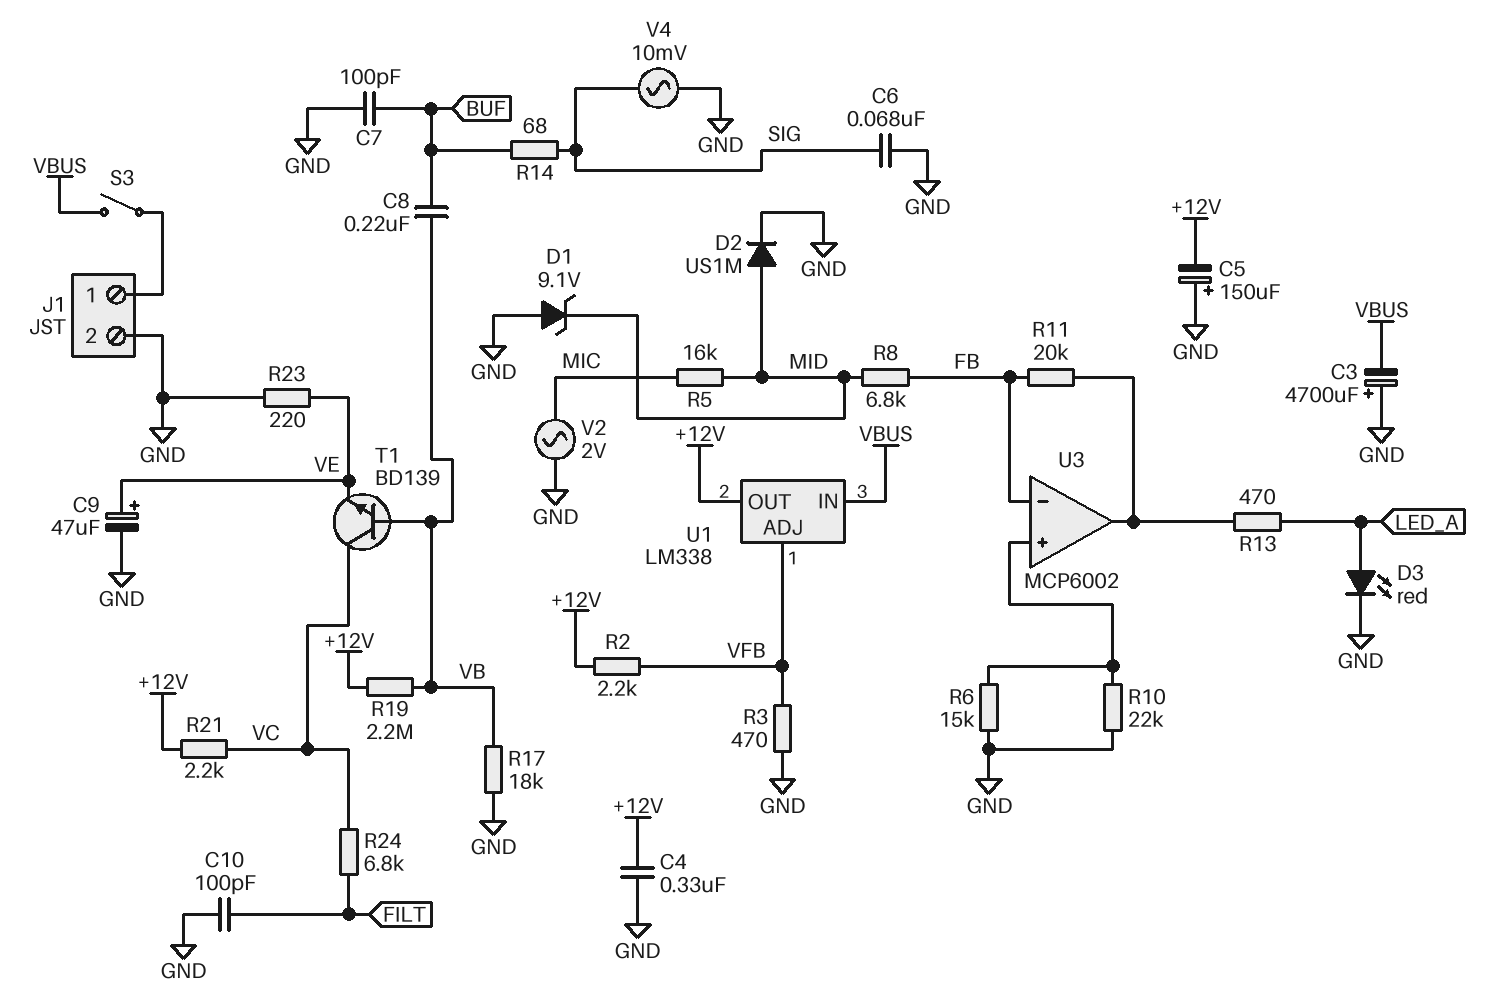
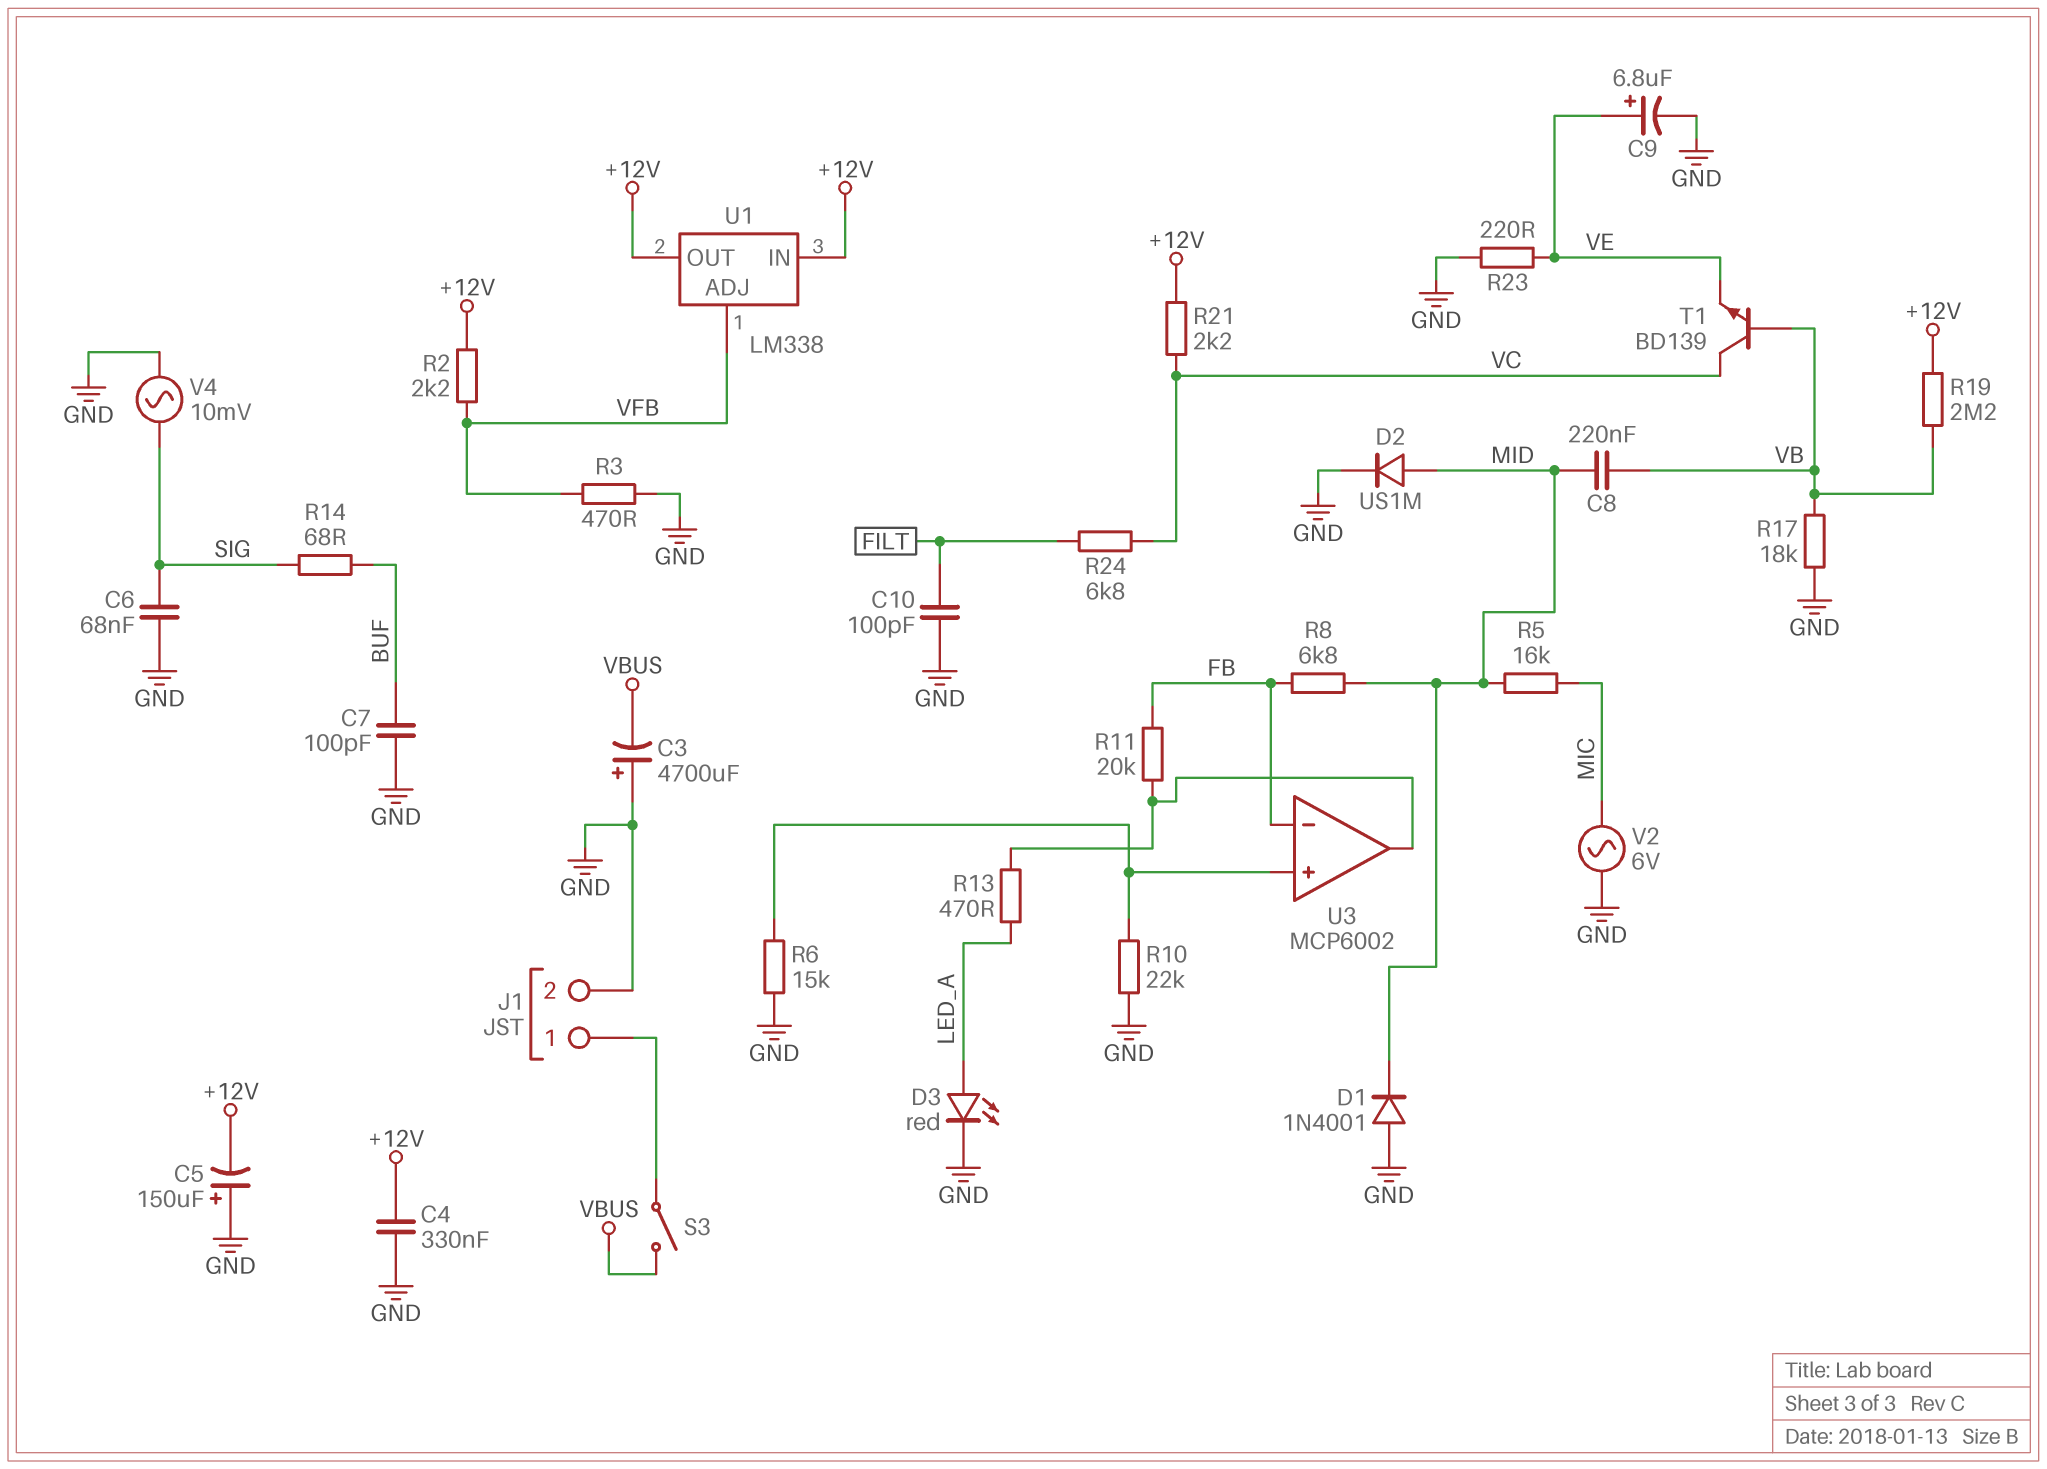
C8: 220nF (BUF, VB) -> 220nF (MID, VB)
C9: 47uF (plus VE, minus GND) -> 6.8uF (plus VE, minus GND)
D1: zener 9.1V (A GND, K MID) -> diode 1N4001 (A GND, K MID)
U1 pin IN: VBUS -> +12V
V2: AC 2V (GND, MIC) -> AC 6V (GND, MIC)

